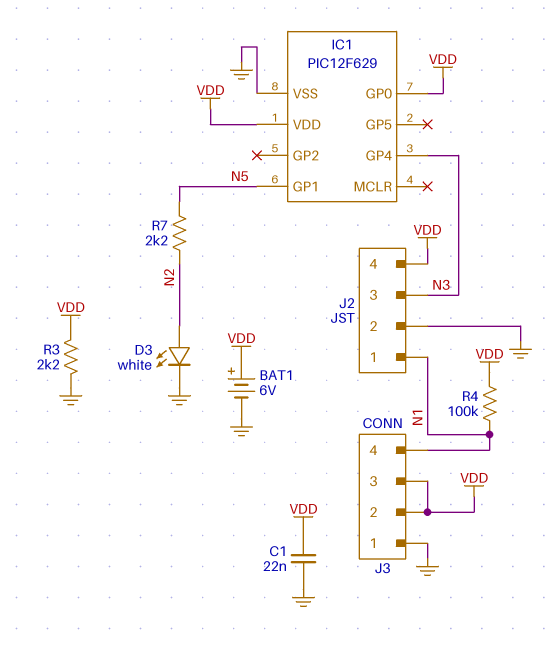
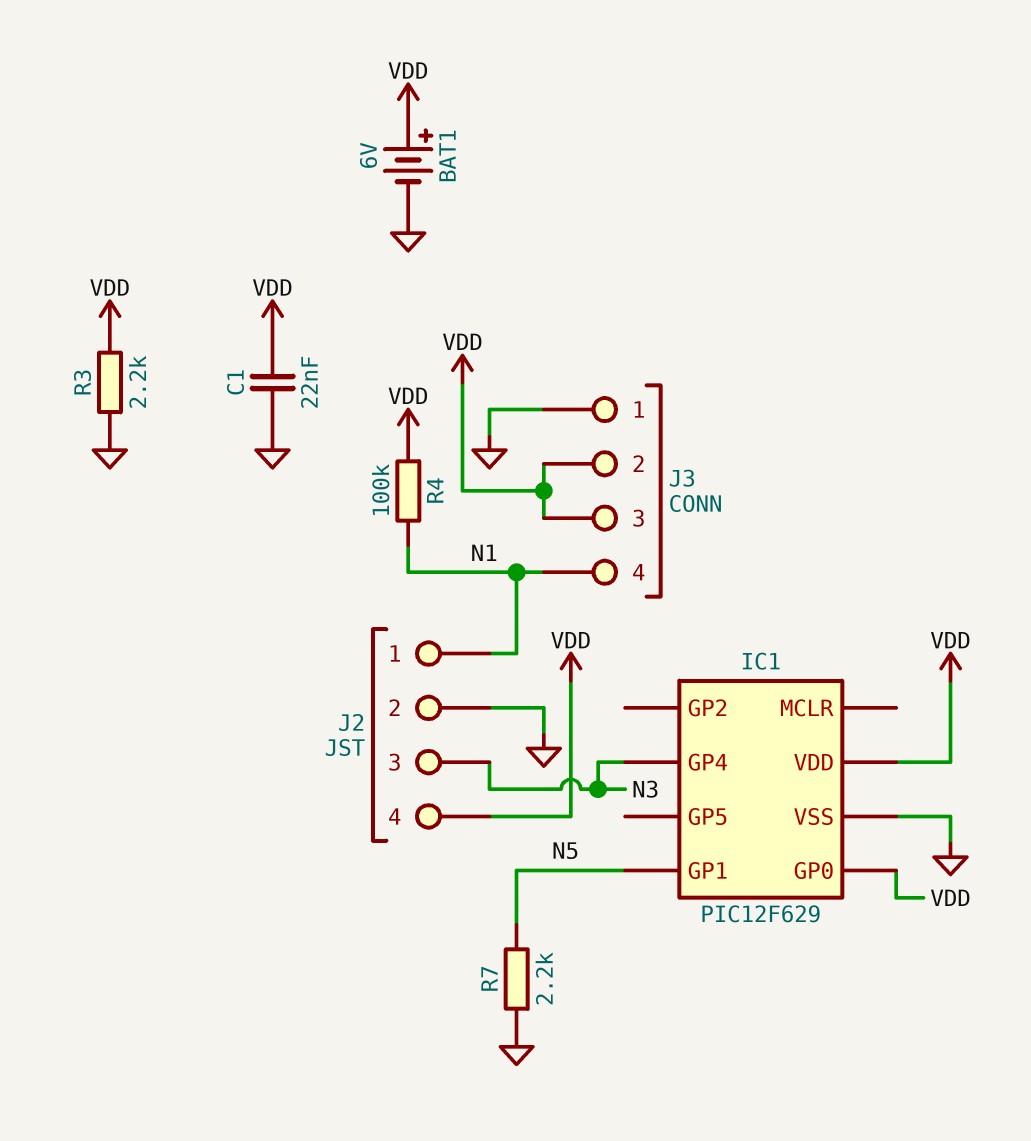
D3: LED white (A N2, K GND) -> none
R7: 2.2k (N2, N5) -> 2.2k (GND, N5)

